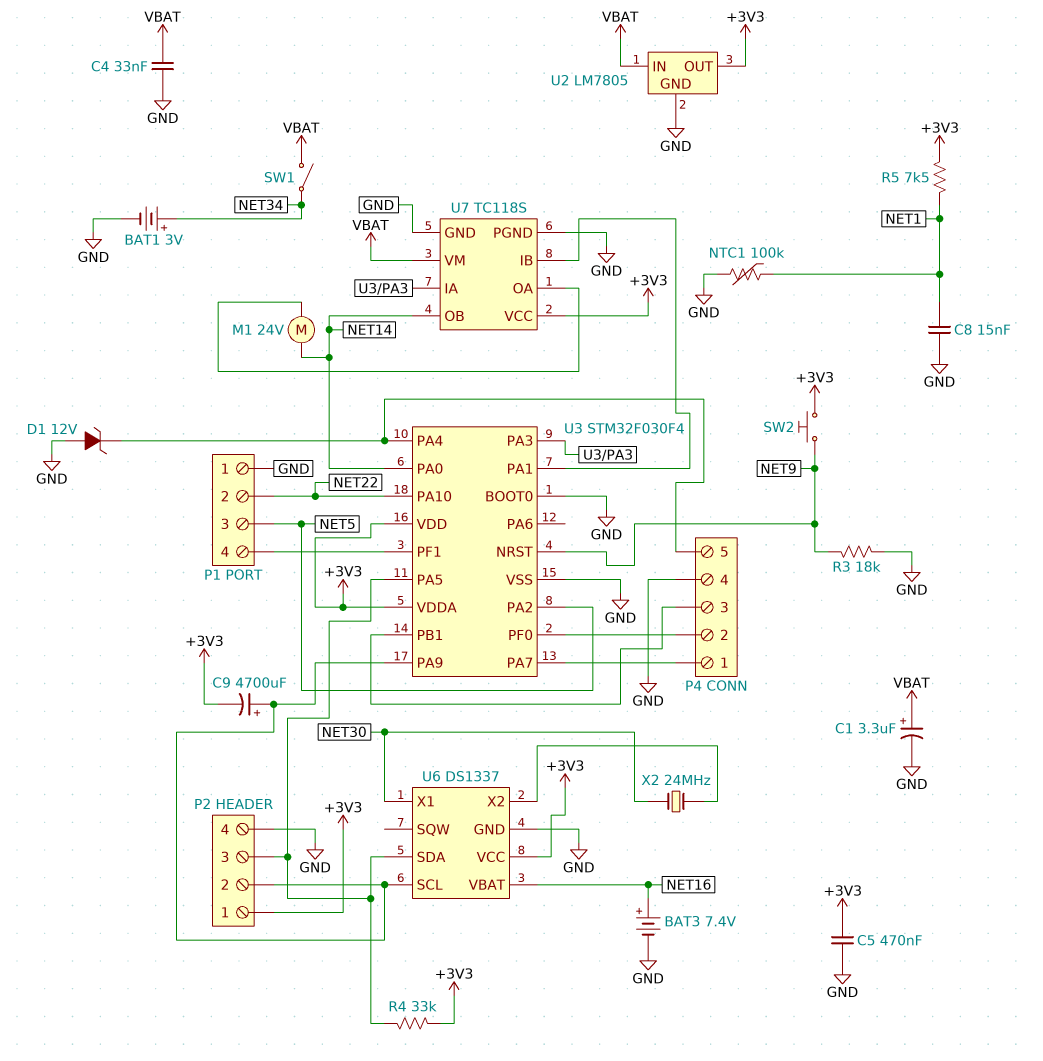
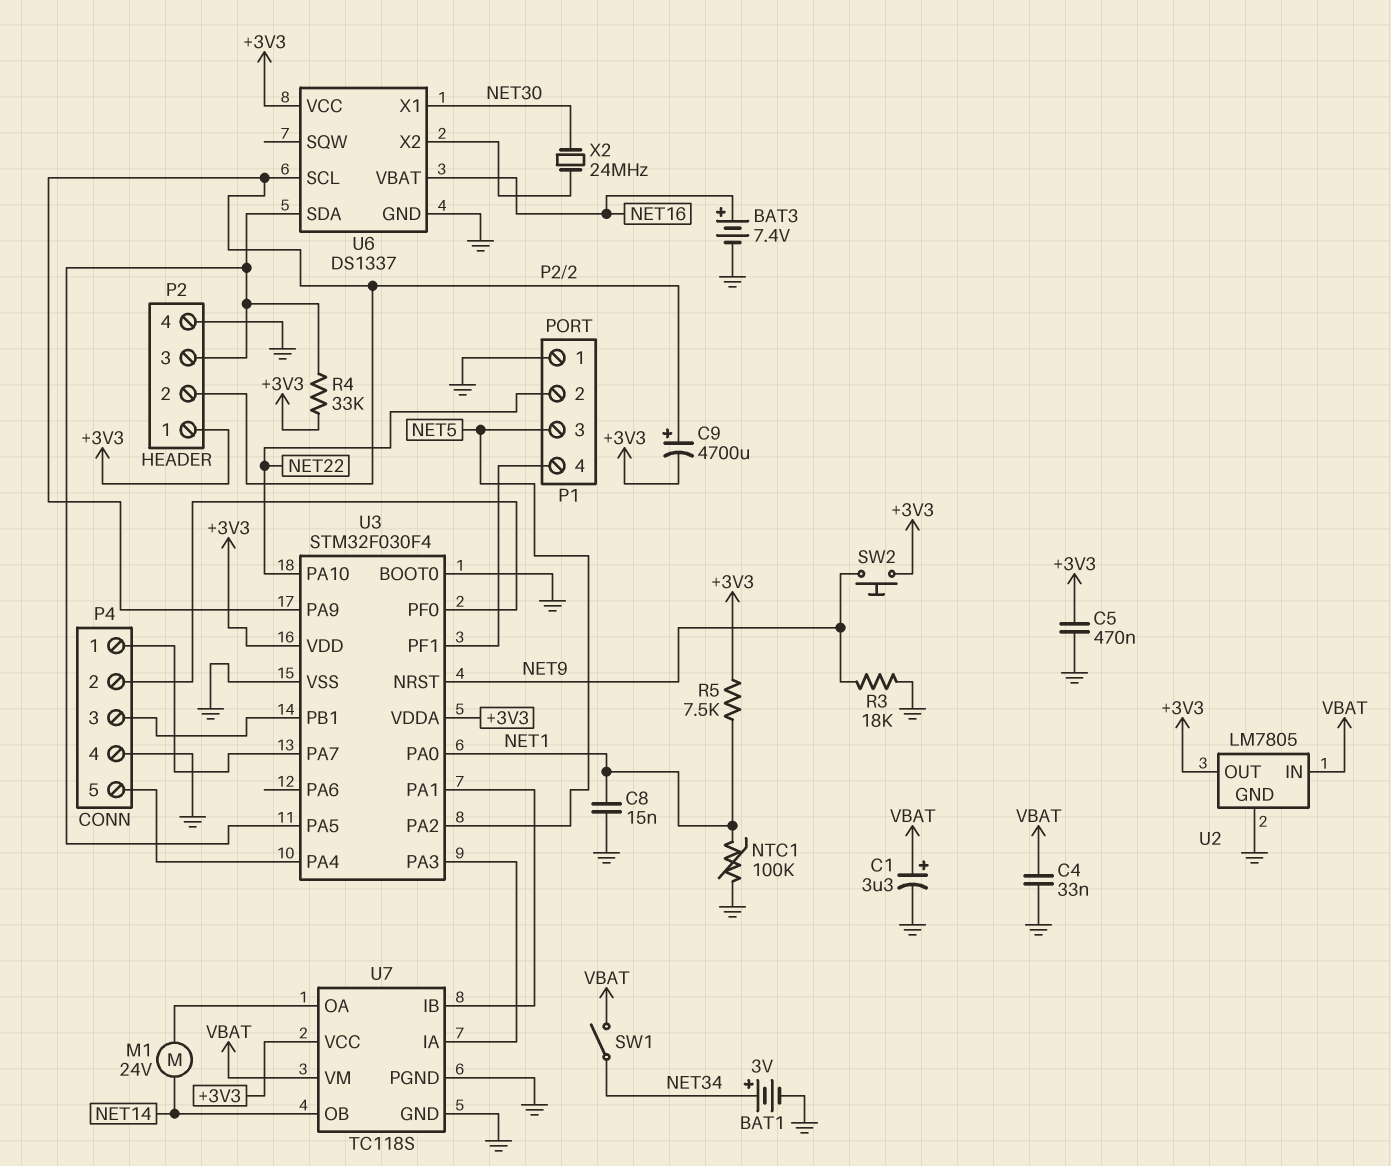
D1: zener 12V (A GND, K P4/5) -> none
U3 pin PA0: NET14 -> NET1

